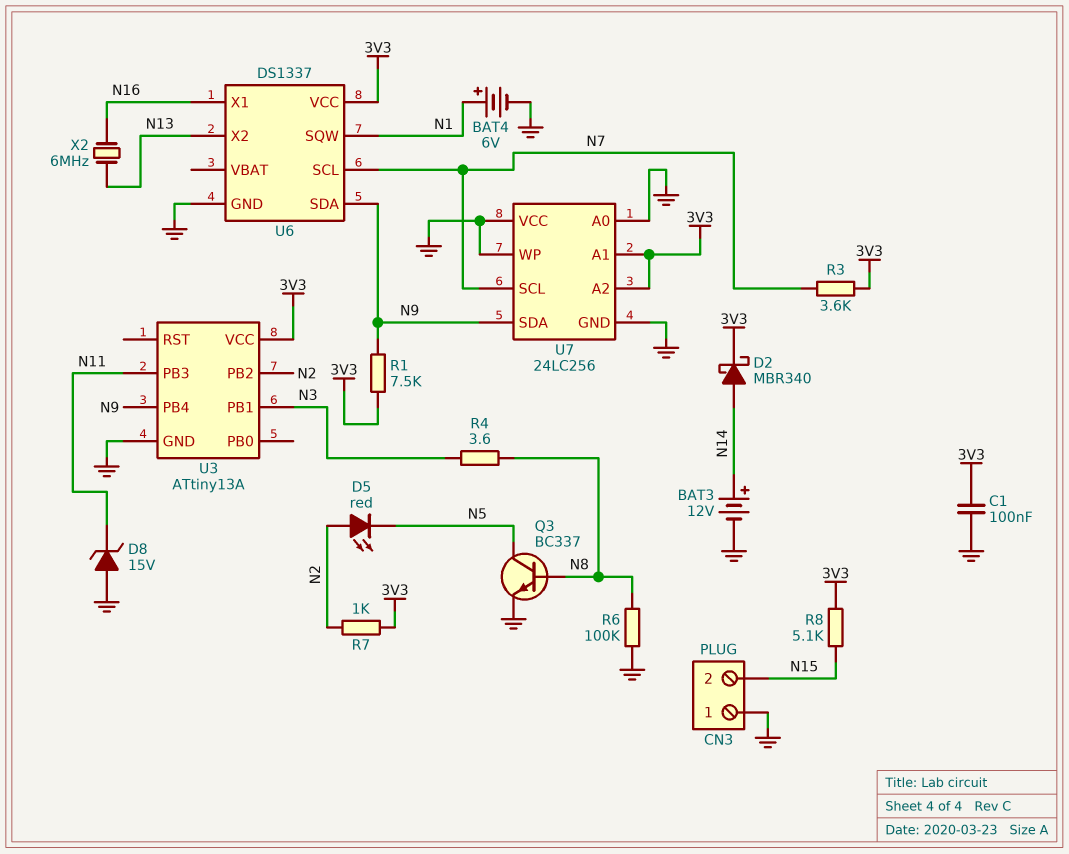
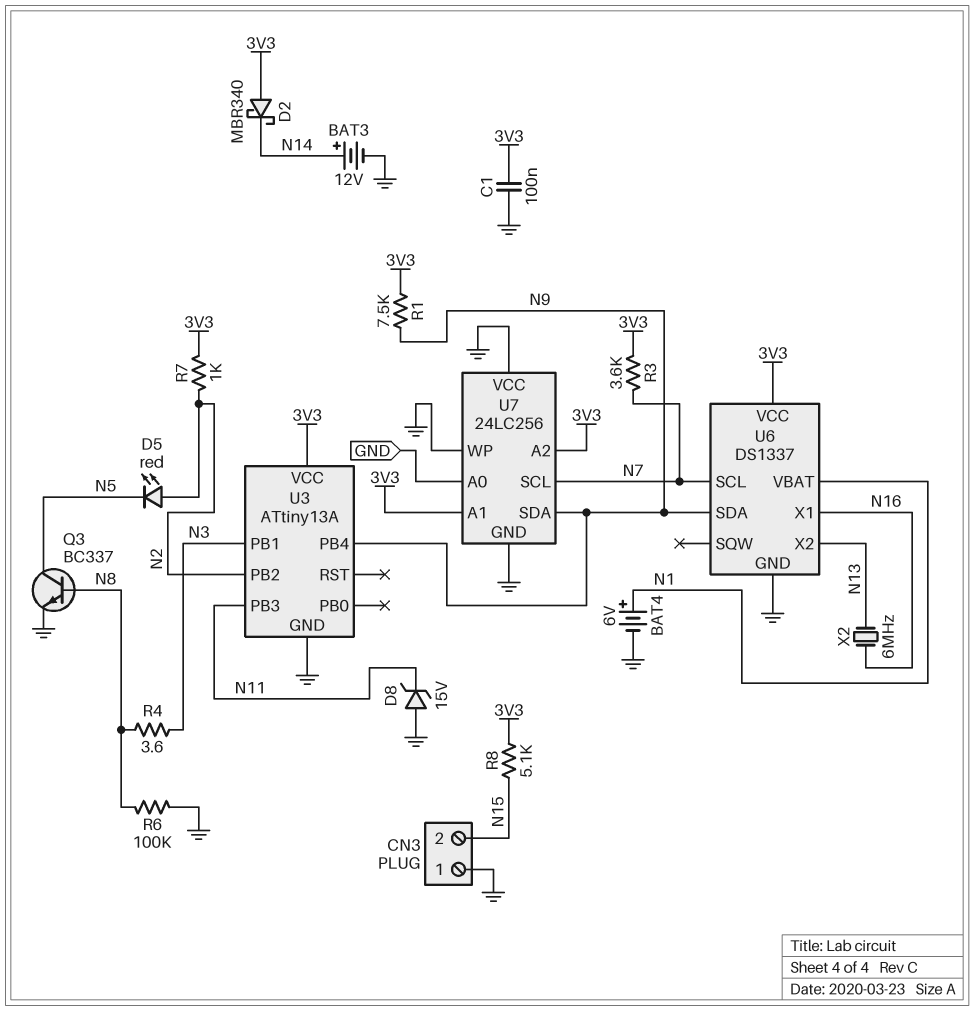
D2: schottky MBR340 (A N14, K 3V3) -> schottky MBR340 (A 3V3, K N14)
U6 pin SQW: N1 -> none
U6 pin VBAT: none -> N1

